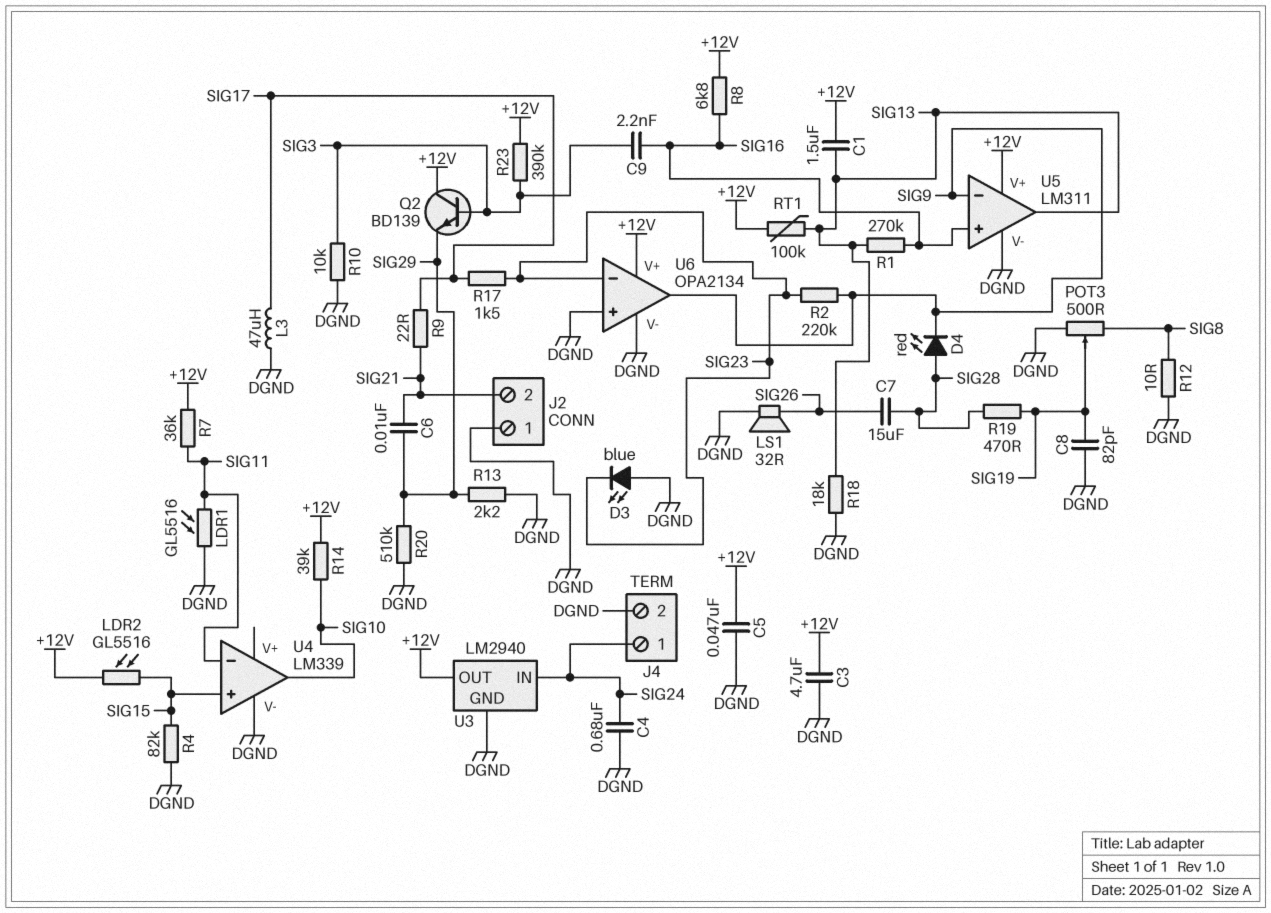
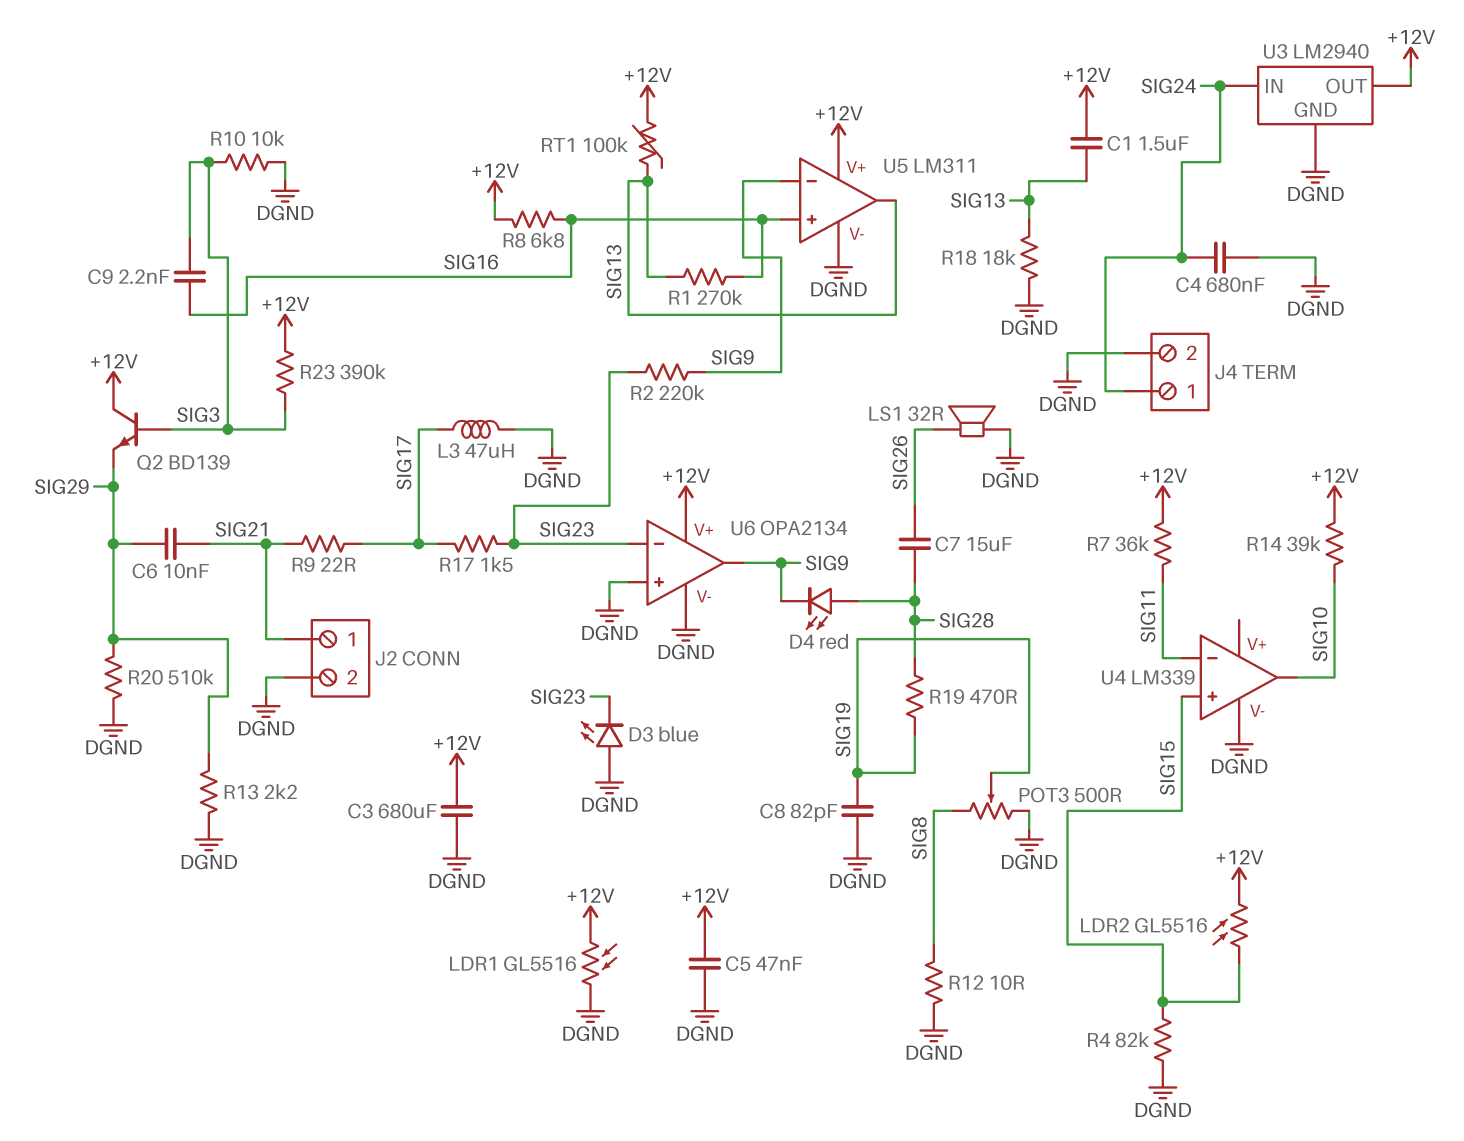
C3: 4.7uF (+12V, DGND) -> 680uF (+12V, DGND)
J2 pin 1: DGND -> SIG21
J2 pin 2: SIG21 -> DGND
LDR1: GL5516 (DGND, SIG11) -> GL5516 (+12V, DGND)

